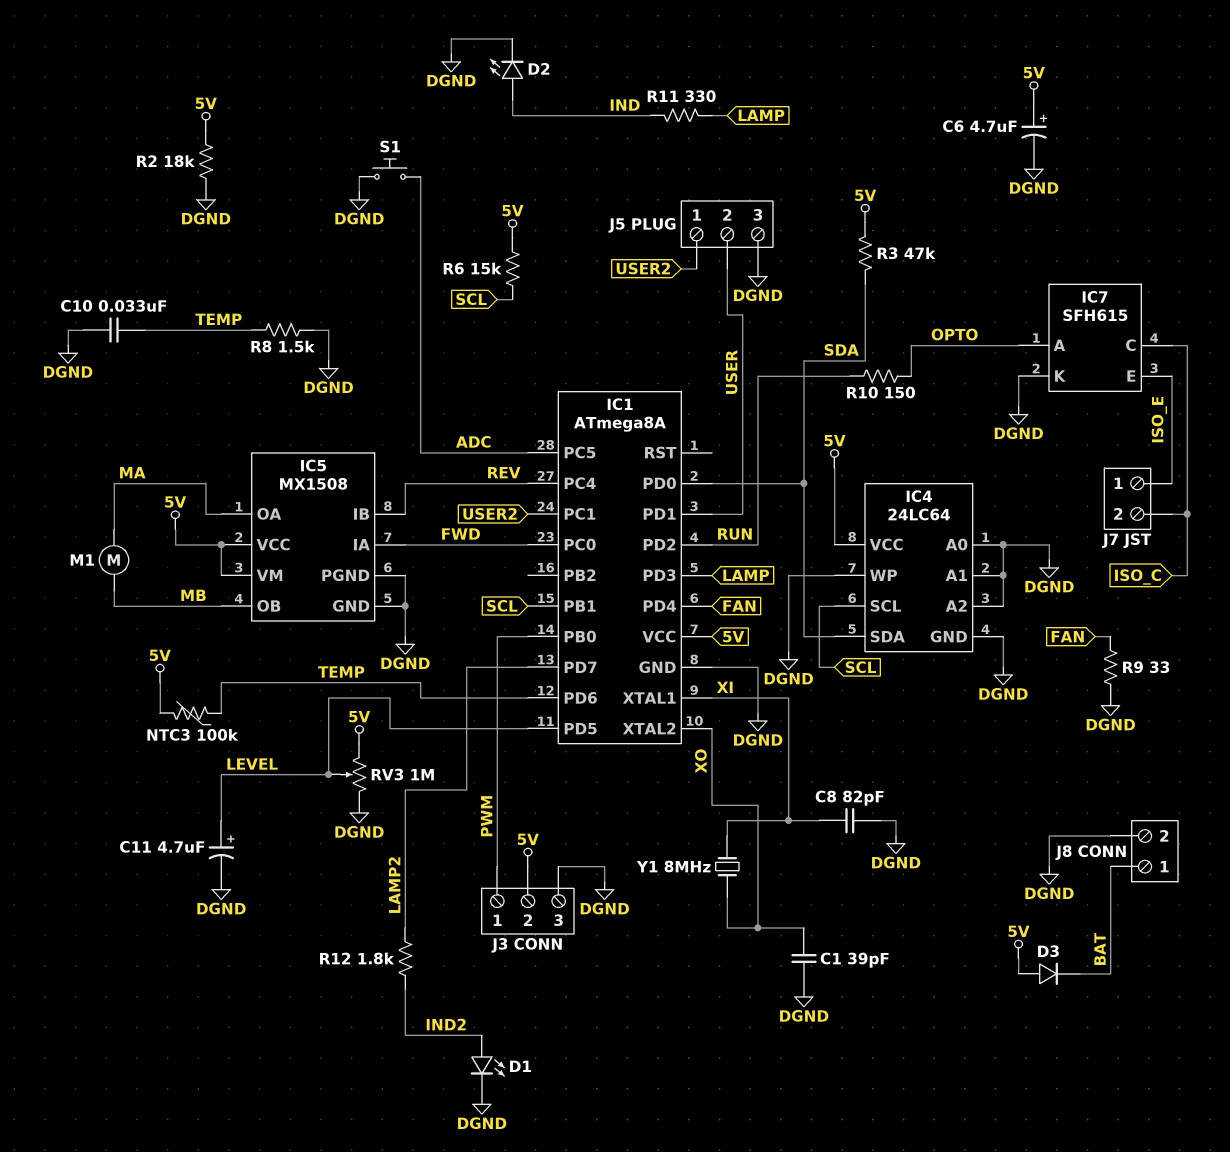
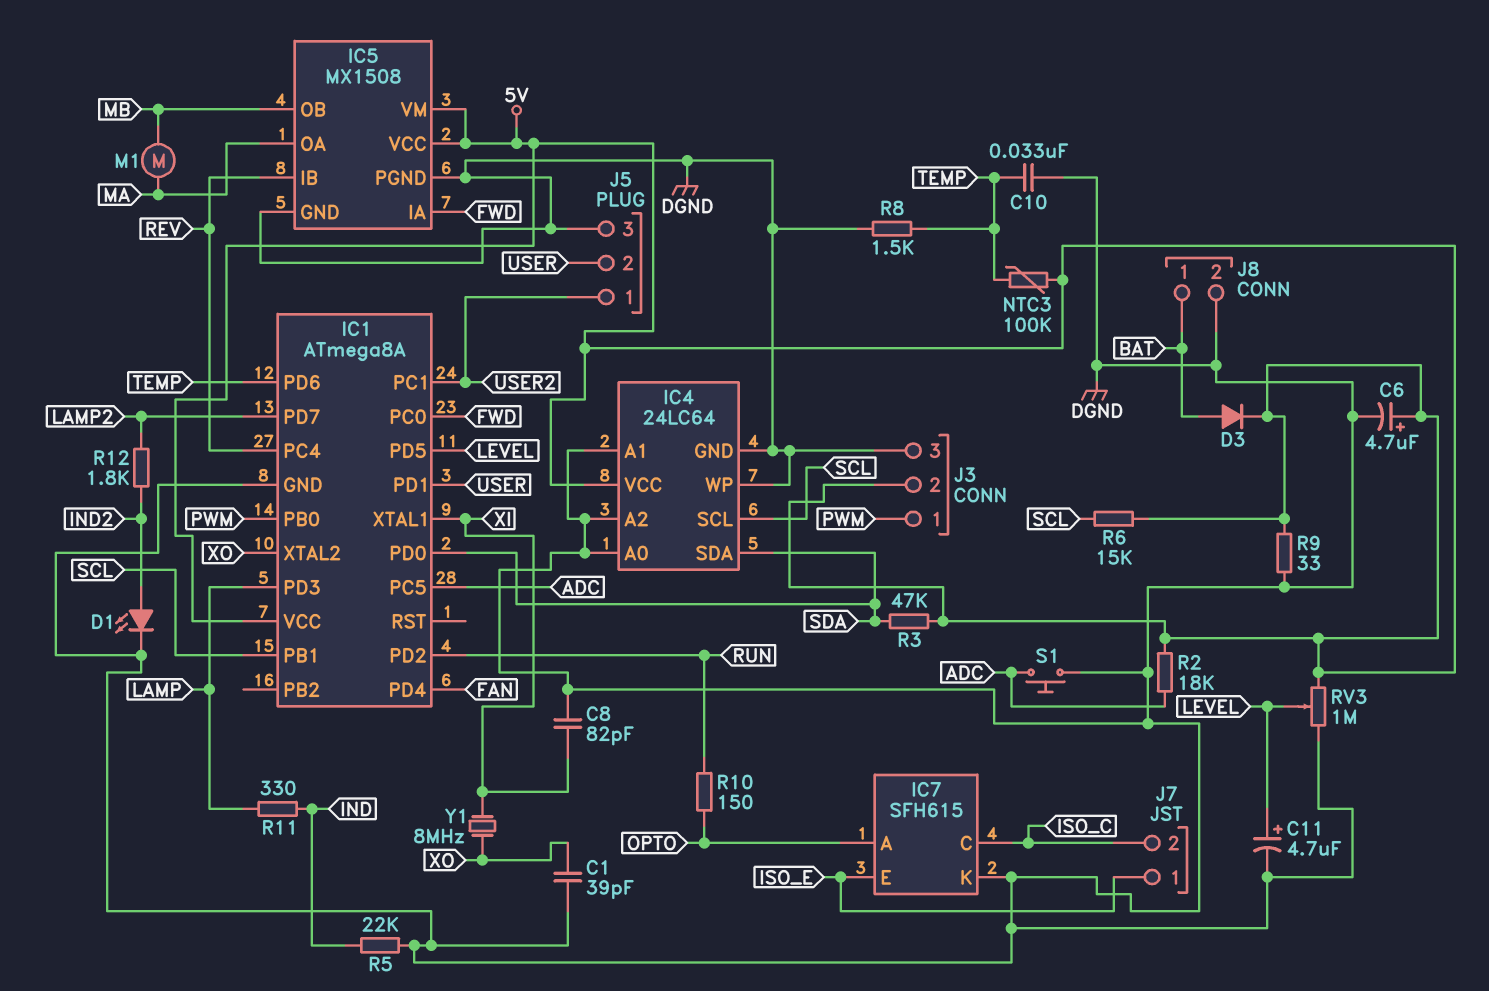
D2: LED (A IND, K DGND) -> none
D3: diode (A 5V, K BAT) -> diode (A BAT, K 5V)
R2: 18k (5V, DGND) -> 18k (5V, ADC)
R5: none -> 22k (DGND, IND)
R9: 33 (DGND, FAN) -> 33 (5V, DGND)

